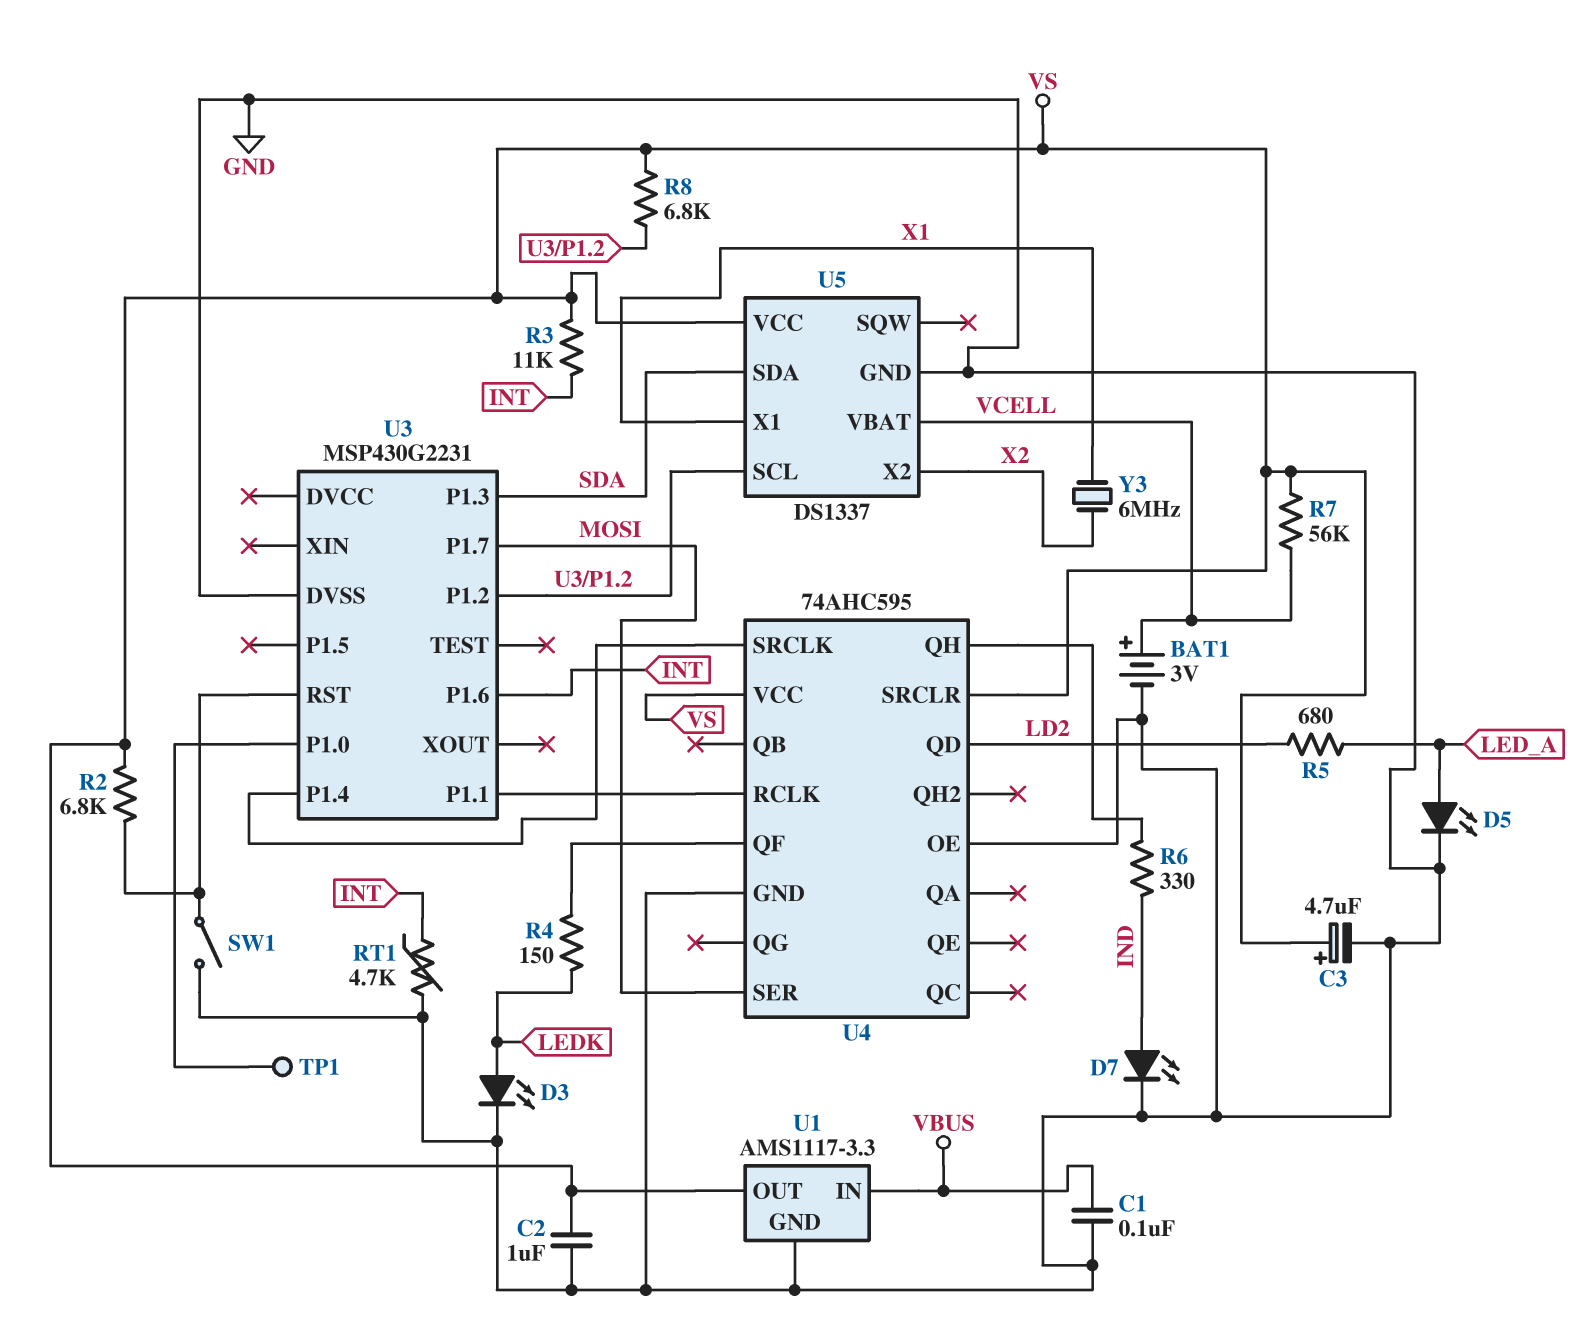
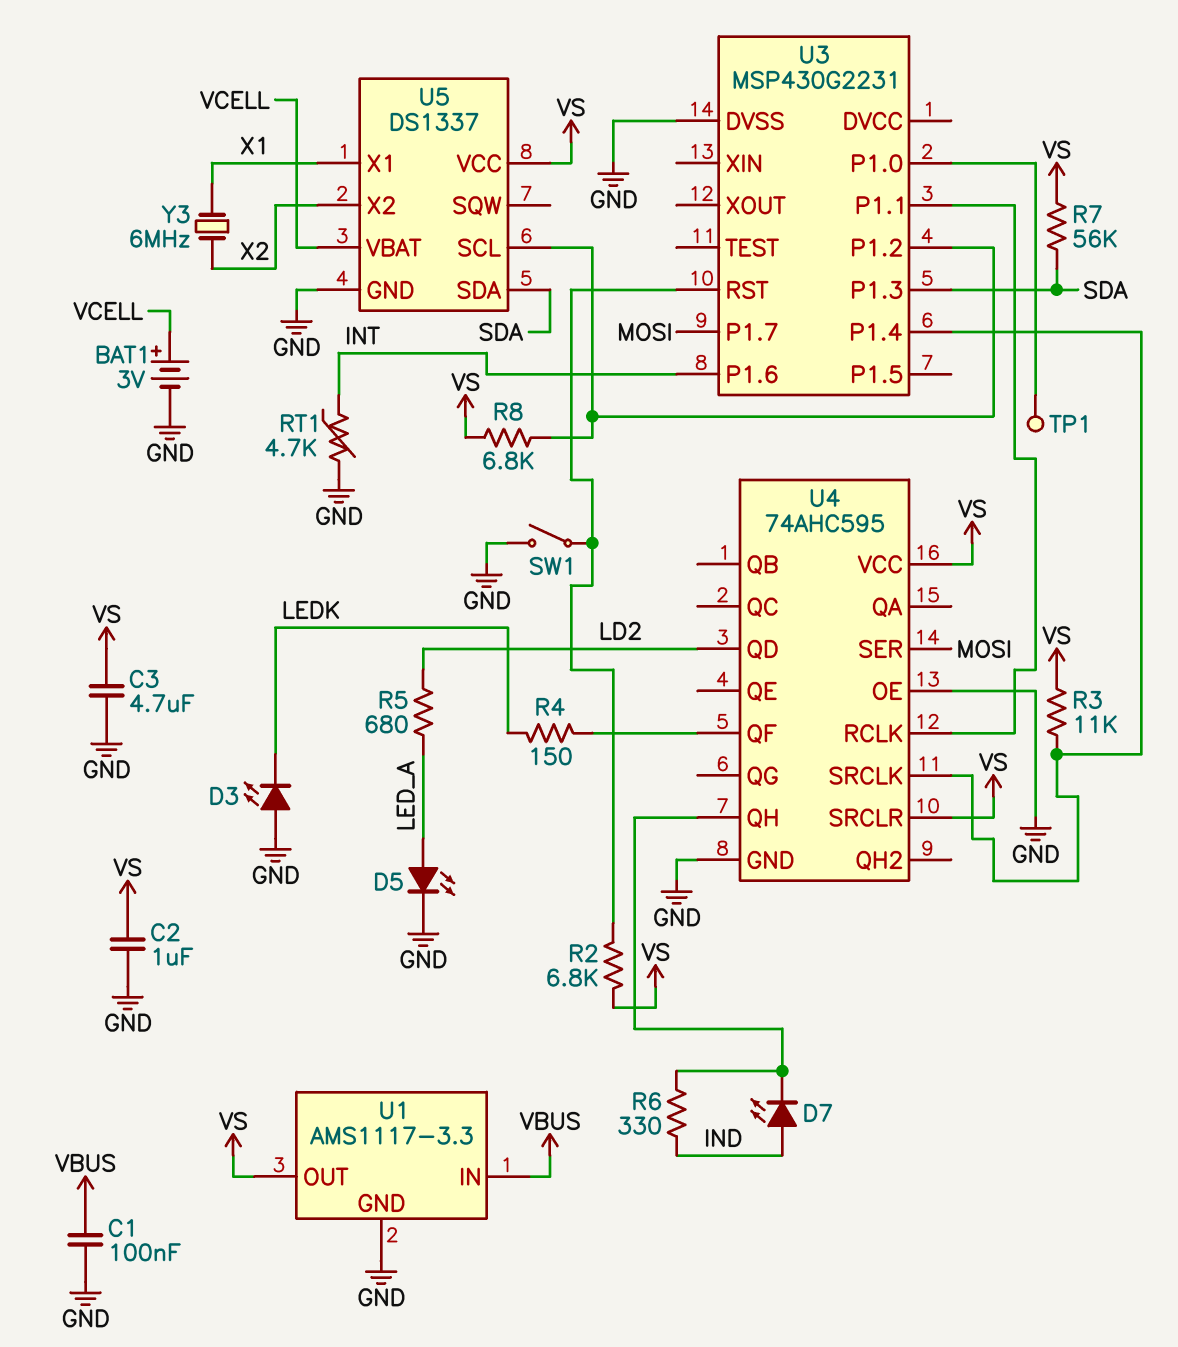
C3: 4.7uF (plus VS, minus GND) -> 4.7uF (GND, VS)
D3: LED (A LEDK, K GND) -> LED (A GND, K LEDK)
D7: LED (A IND, K GND) -> LED (A IND, K U4/QH)
R3: 11k (INT, VS) -> 11k (U3/P1.4, VS)
R7: 56k (VCELL, VS) -> 56k (SDA, VS)

